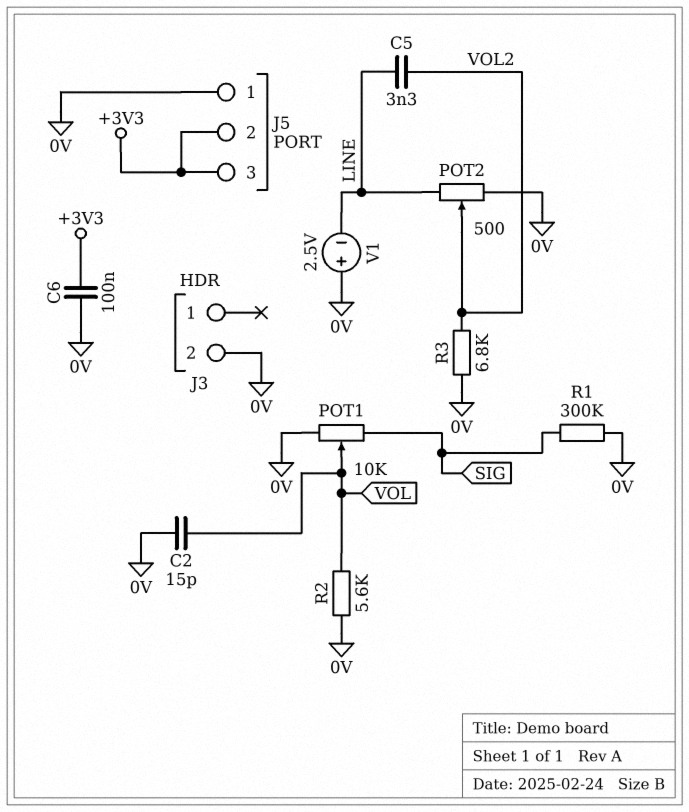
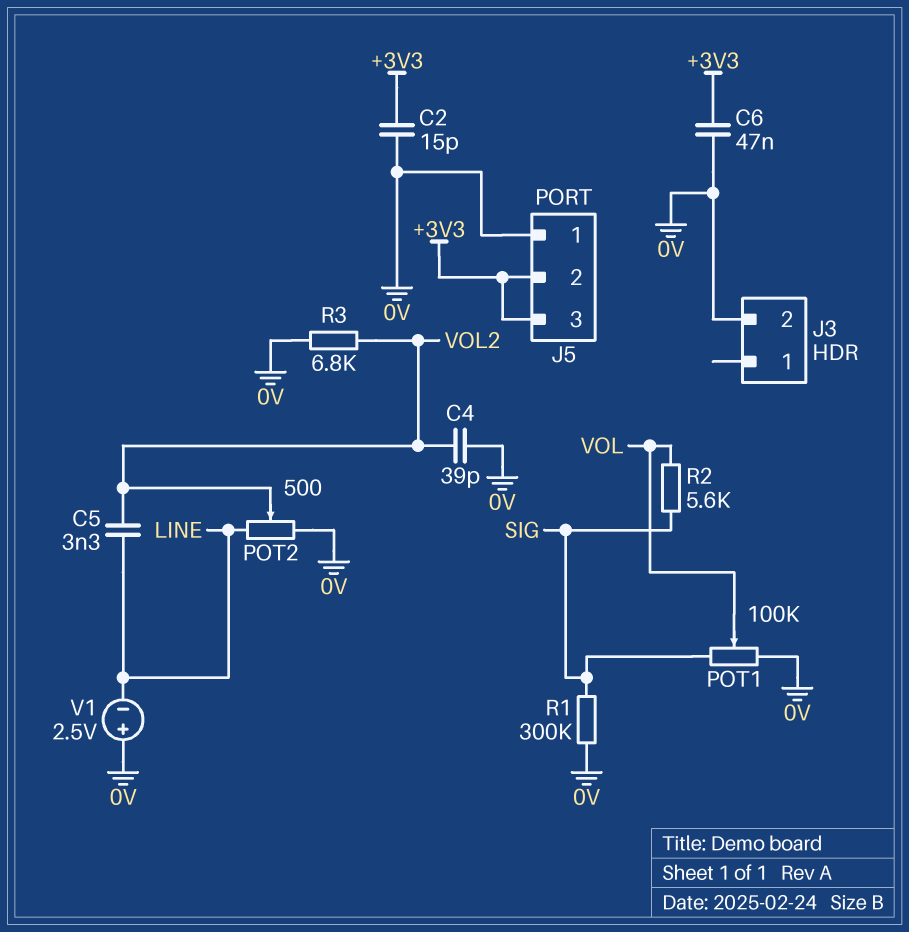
C2: 15pF (0V, VOL) -> 15pF (+3V3, 0V)
C4: none -> 39pF (0V, VOL2)
C6: 100nF (+3V3, 0V) -> 47nF (+3V3, 0V)
POT1: 10k (0V, SIG, wiper VOL) -> 100k (0V, SIG, wiper VOL)
R2: 5.6k (0V, VOL) -> 5.6k (SIG, VOL)

